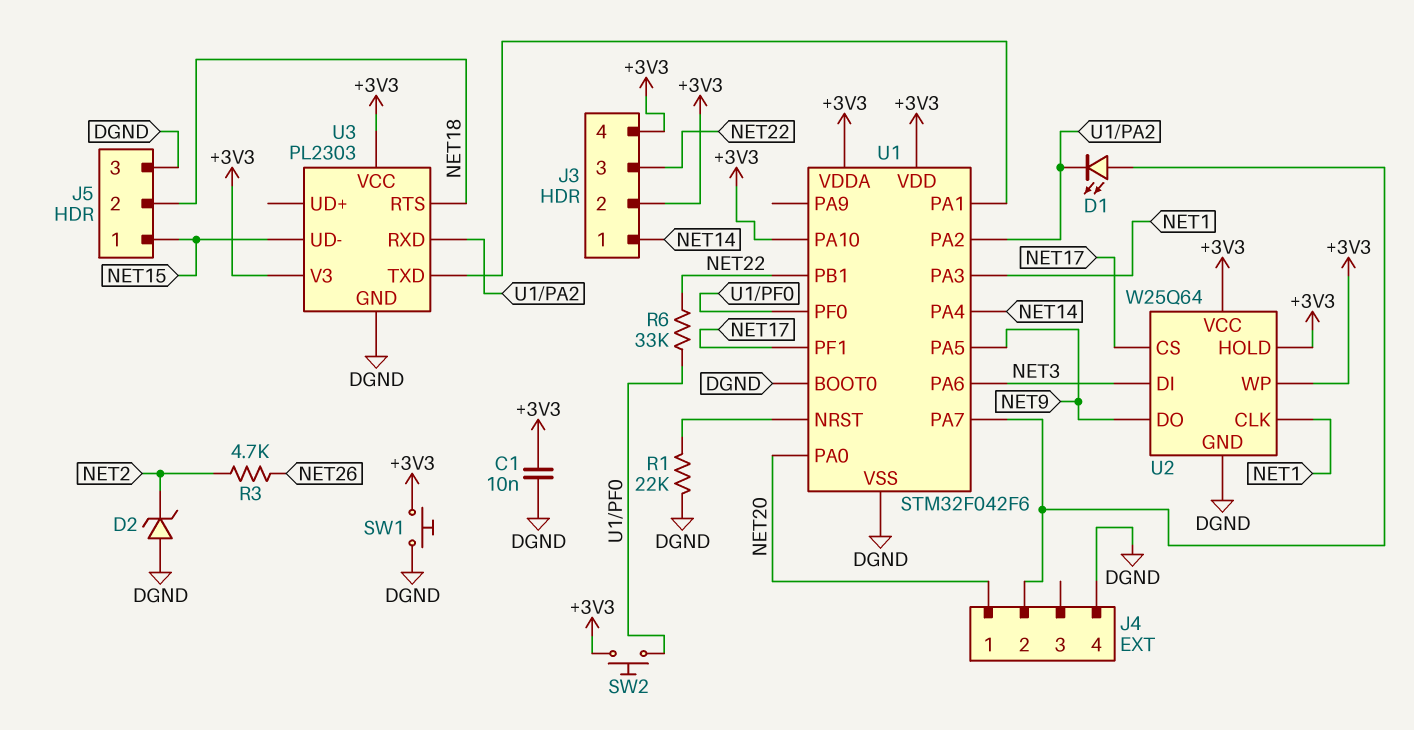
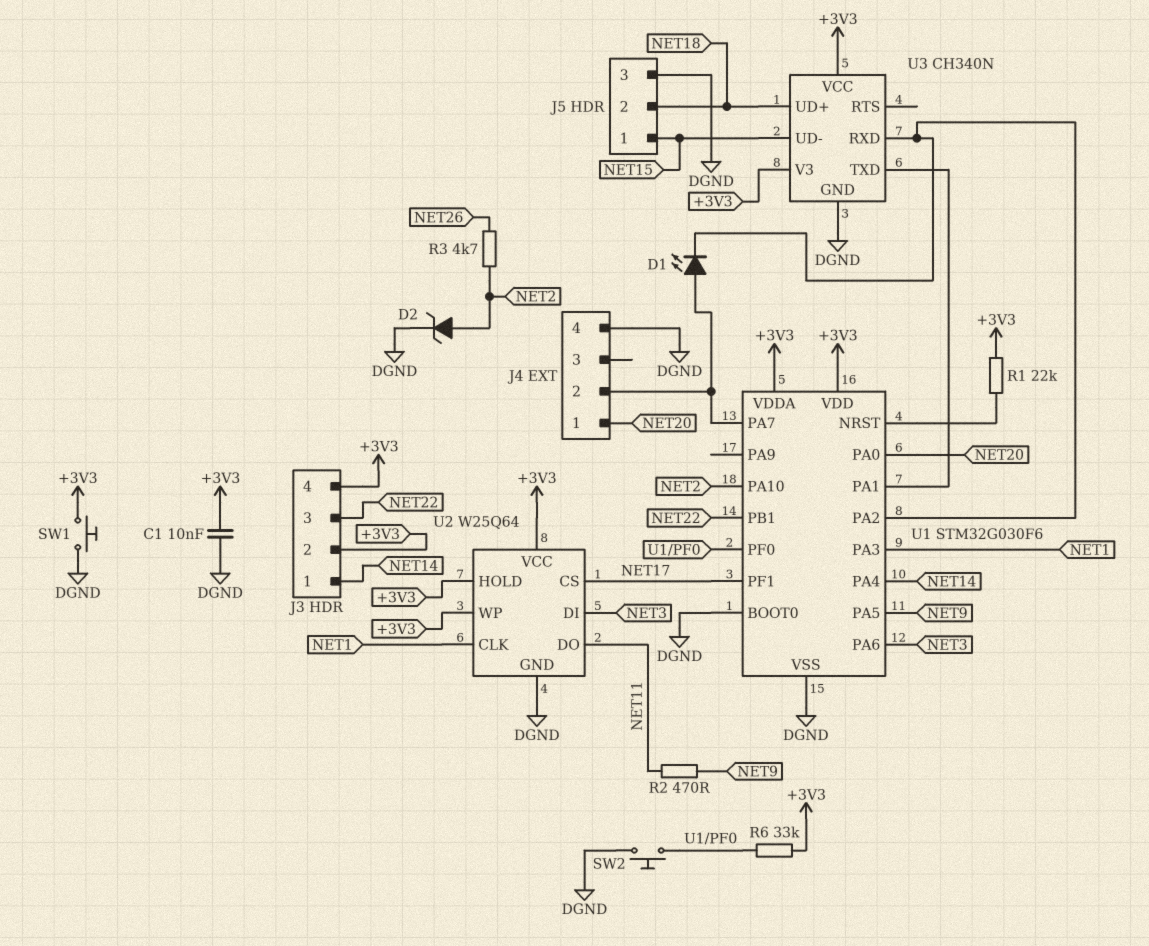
D2: zener (A DGND, K NET2) -> zener (A NET2, K DGND)
R1: 22k (DGND, U1/NRST) -> 22k (+3V3, U1/NRST)
R2: none -> 470 (NET9, NET11)
R6: 33k (NET22, U1/PF0) -> 33k (+3V3, U1/PF0)
SW2: button (+3V3, U1/PF0) -> button (DGND, U1/PF0)
U1: STM32F042F6 -> STM32G030F6
U1 pin PA10: +3V3 -> NET2
U2 pin DO: NET9 -> NET11
U3: PL2303 -> CH340N
U3 pin RTS: NET18 -> none
U3 pin UD+: none -> NET18

